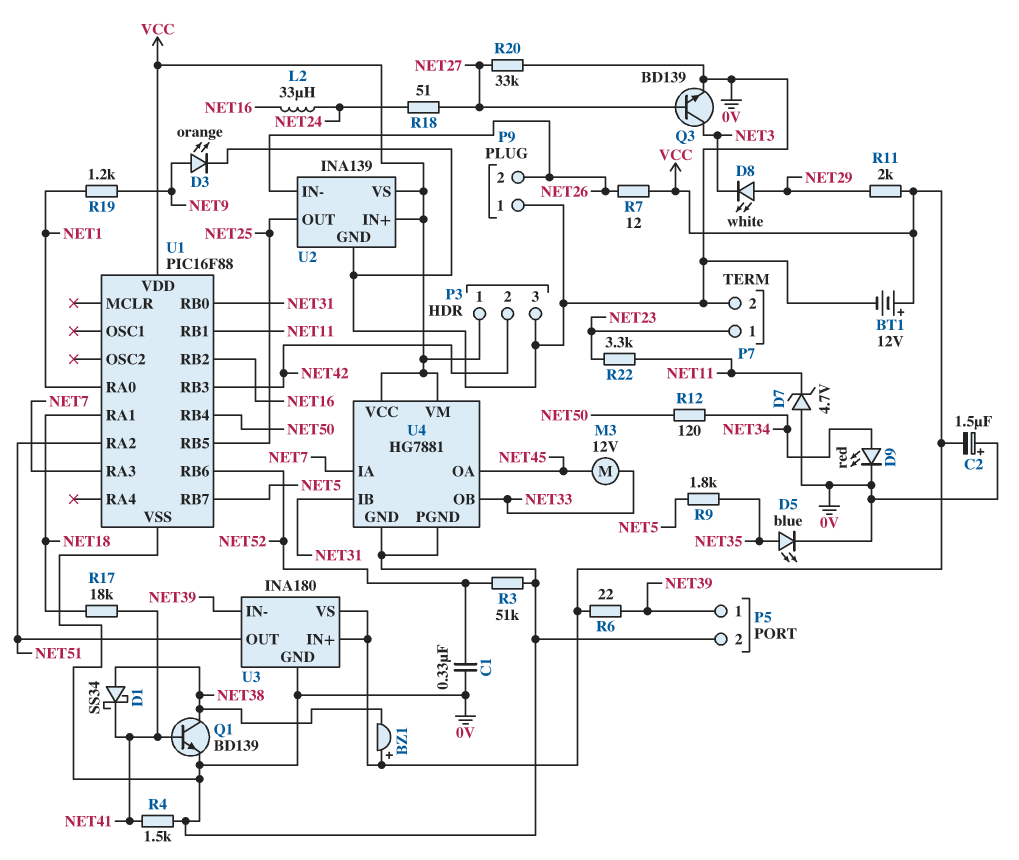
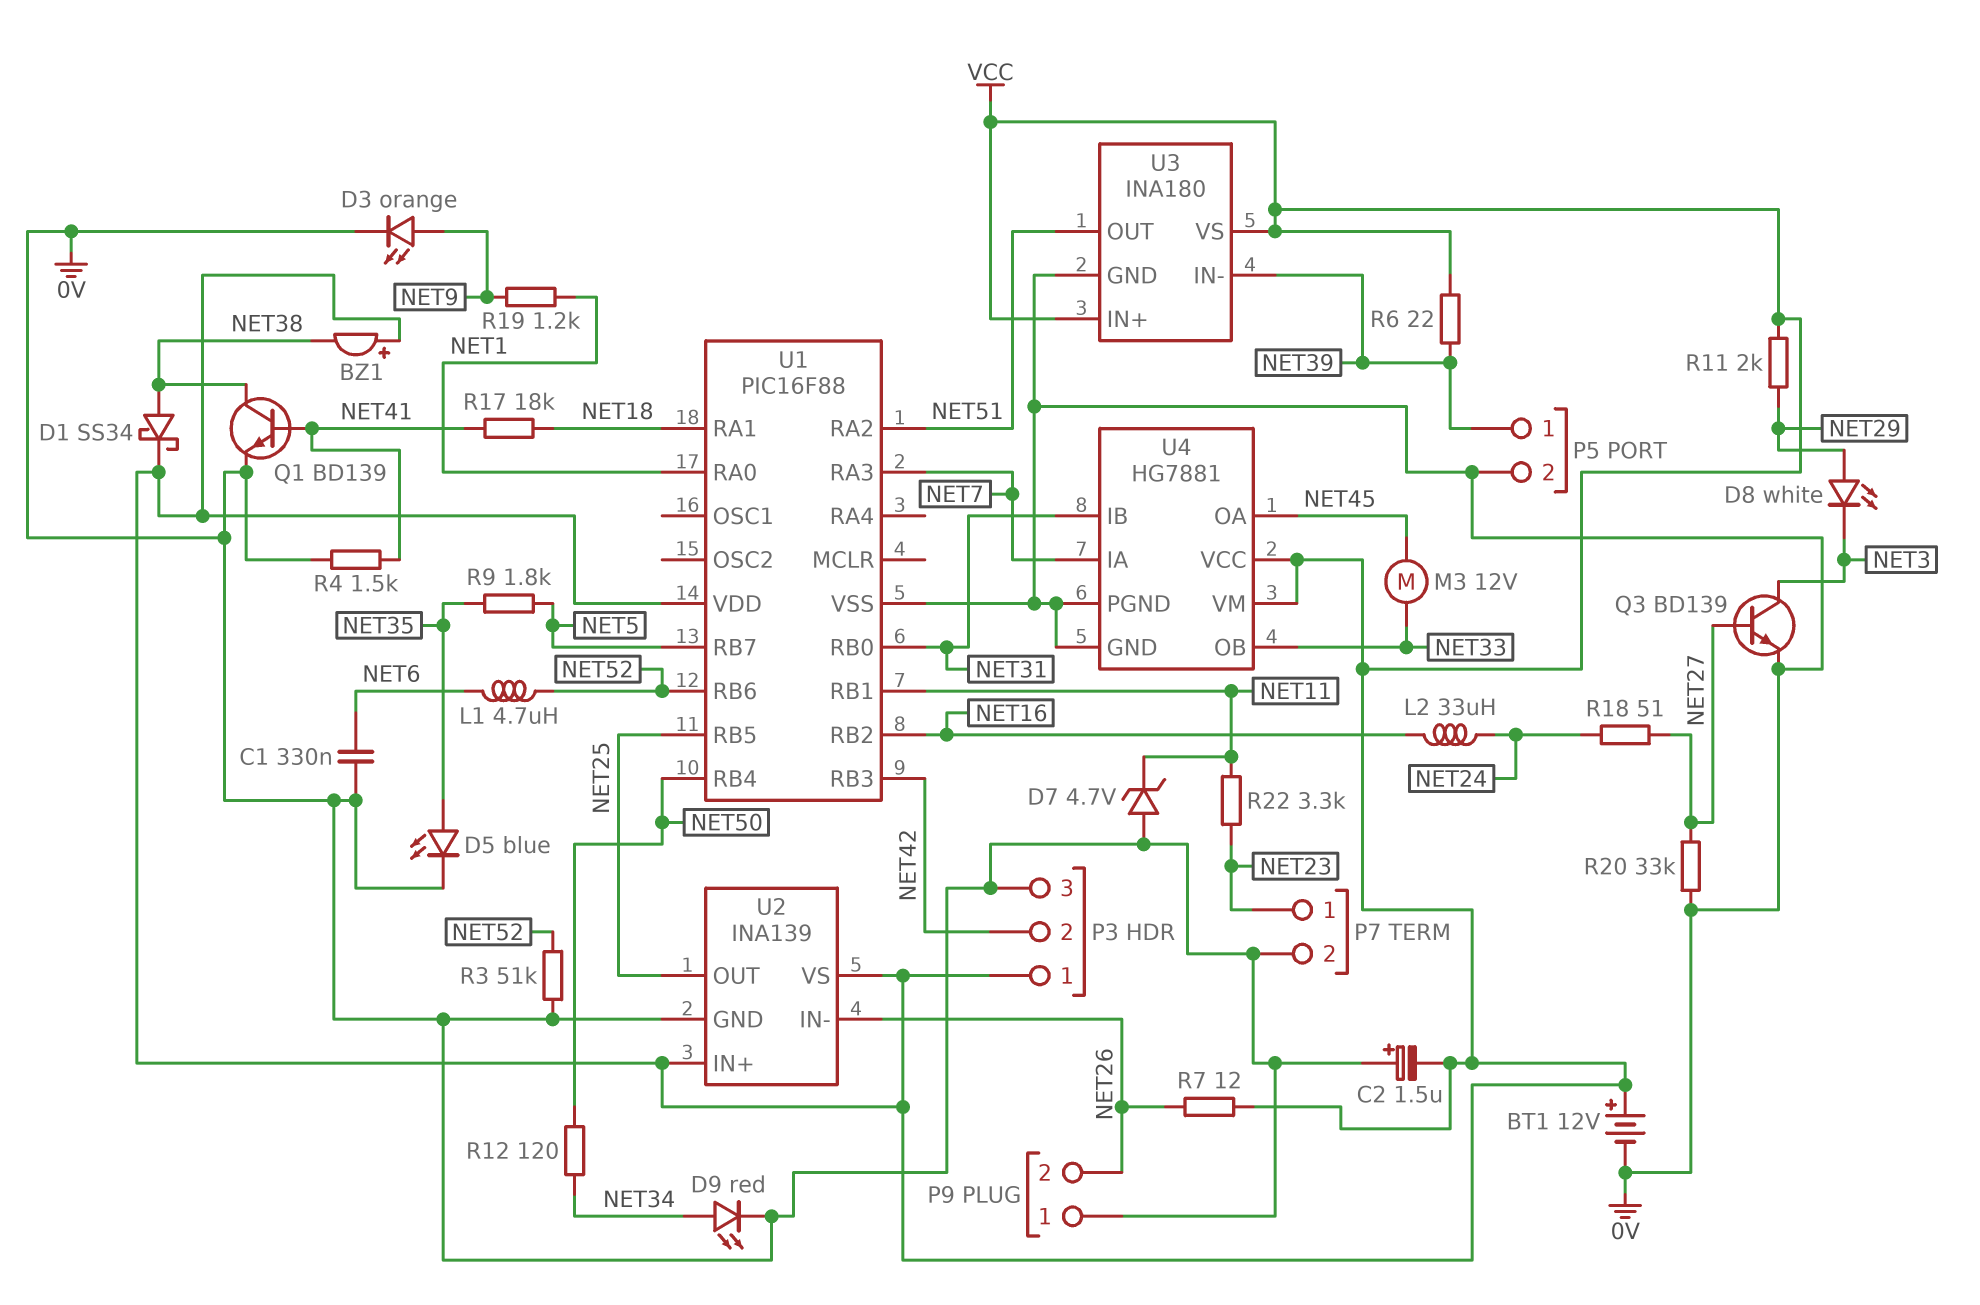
C1: 330nF (0V, NET52) -> 330nF (0V, NET6)
D1: schottky SS34 (A NET38, K NET41) -> schottky SS34 (A NET38, K VCC)
L1: none -> 4.7uH (NET6, NET52)

